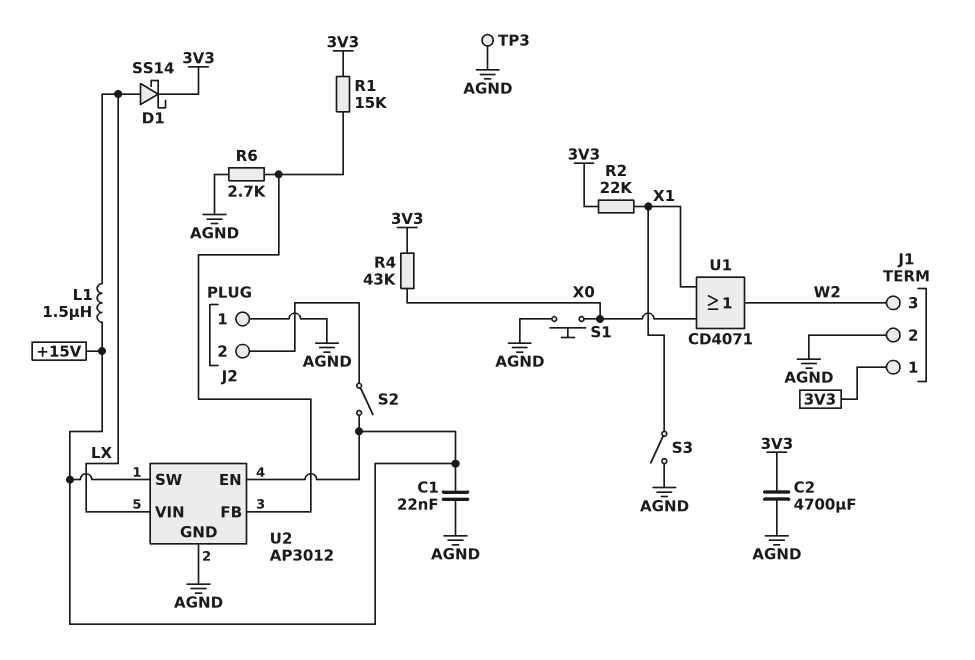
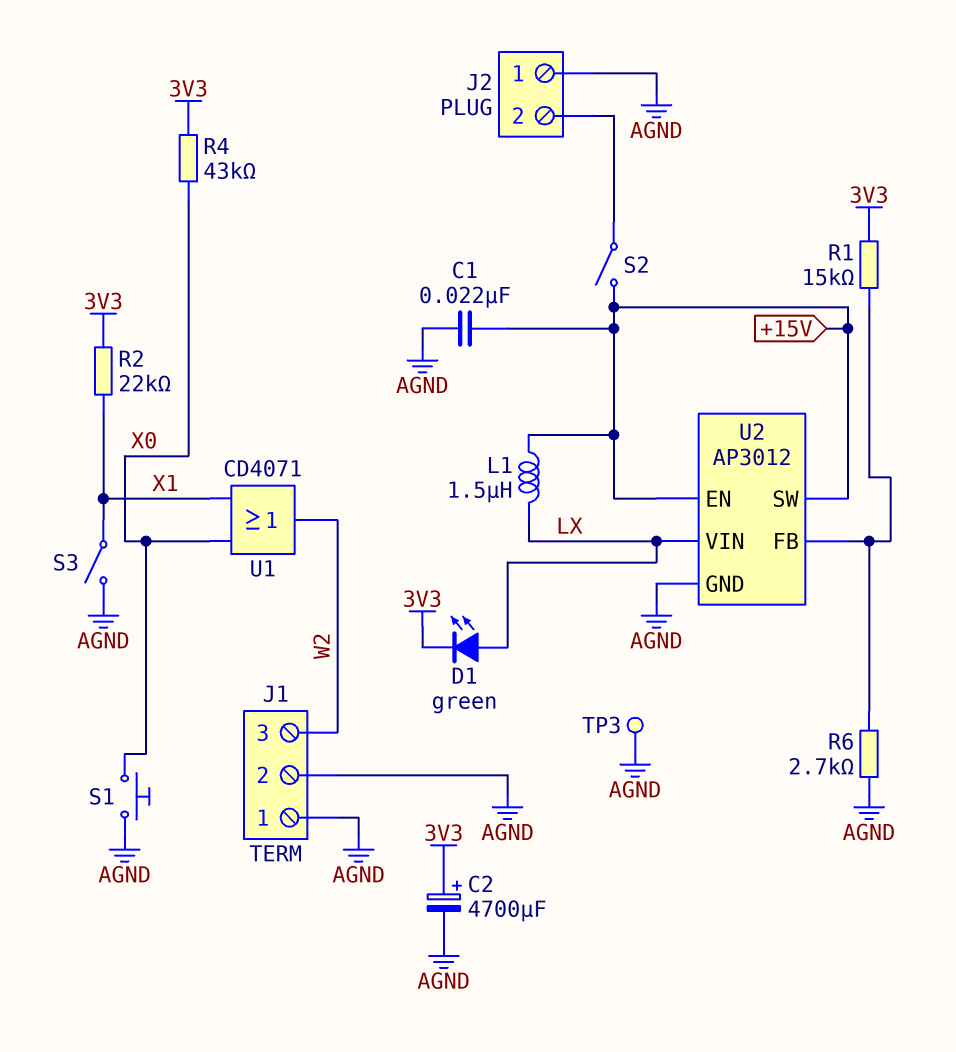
C2: 4700uF (3V3, AGND) -> 4700uF (plus 3V3, minus AGND)
D1: schottky SS14 (A LX, K 3V3) -> LED green (A LX, K 3V3)
J1 pin 1: 3V3 -> AGND

